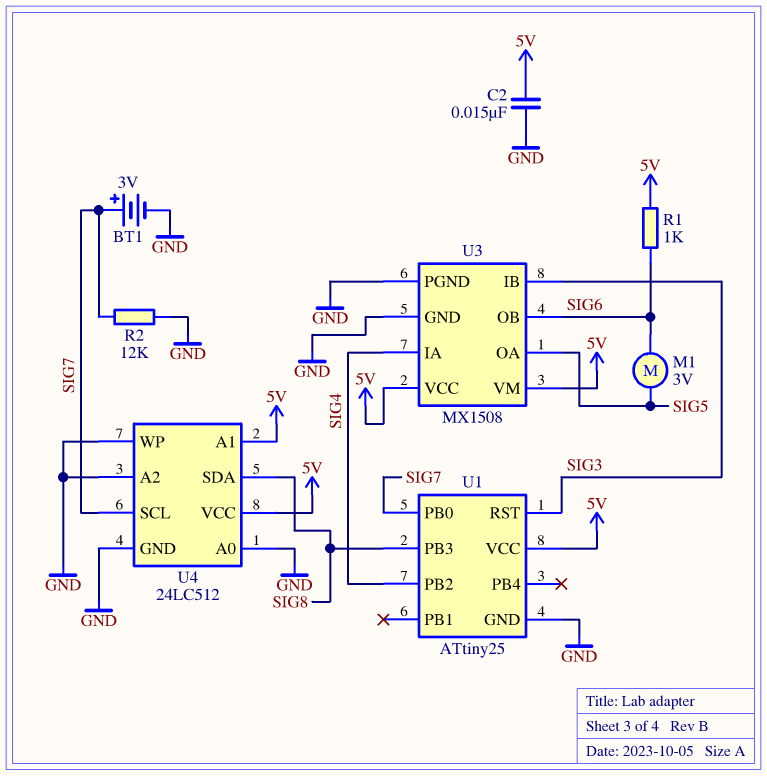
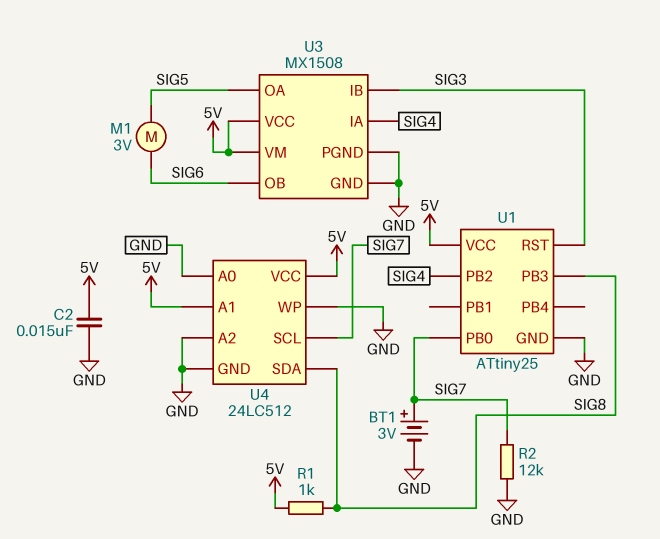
R1: 1k (5V, SIG6) -> 1k (5V, SIG8)

